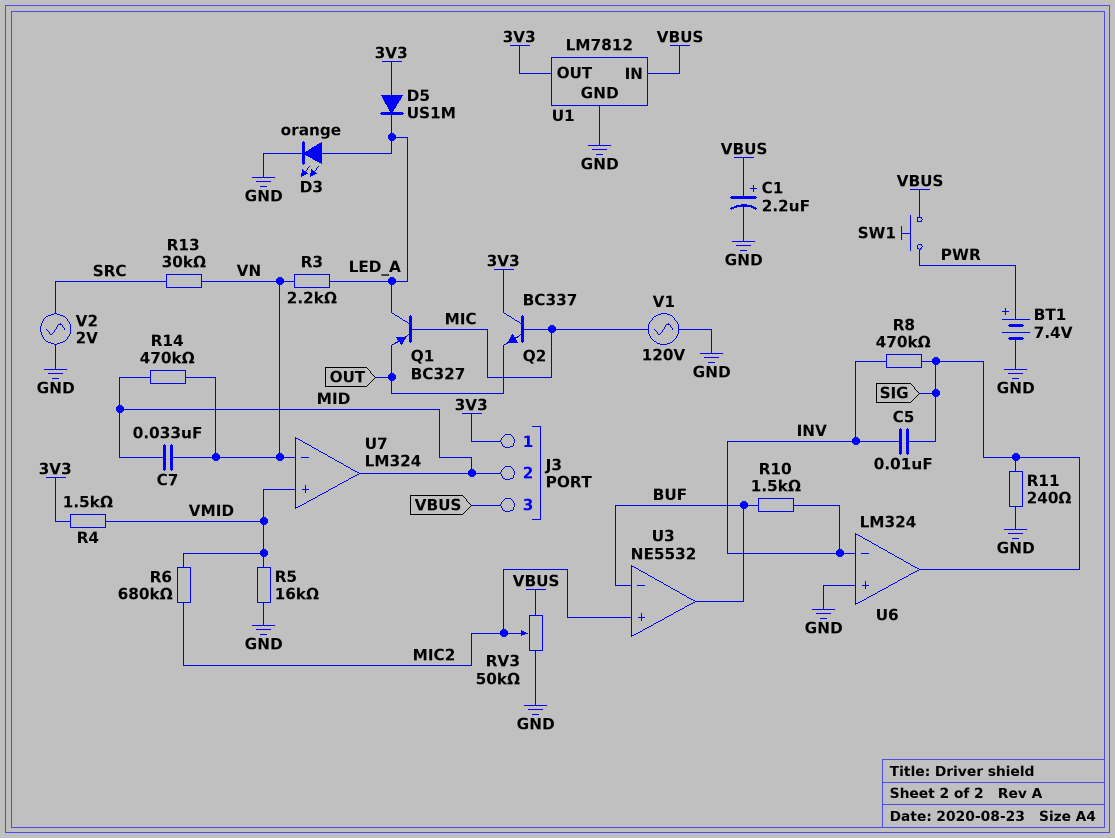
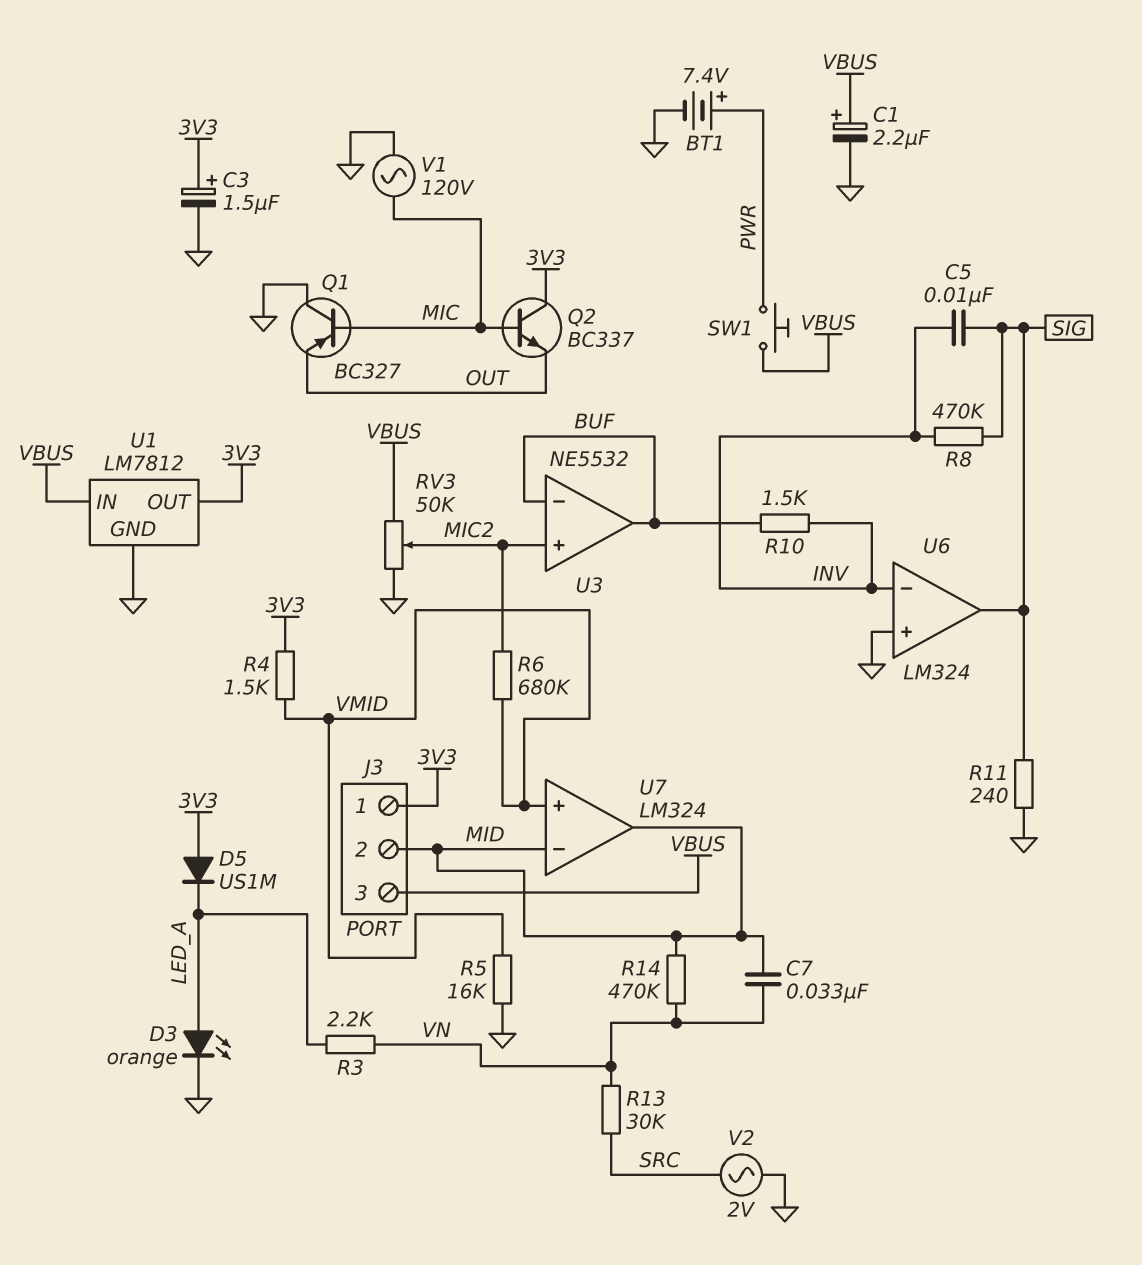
C3: none -> 1.5uF (plus 3V3, minus GND)
Q1: PNP BC327 (B MIC, C LED_A, E OUT) -> PNP BC327 (B MIC, C GND, E OUT)
U7 pin in-: VN -> MID

